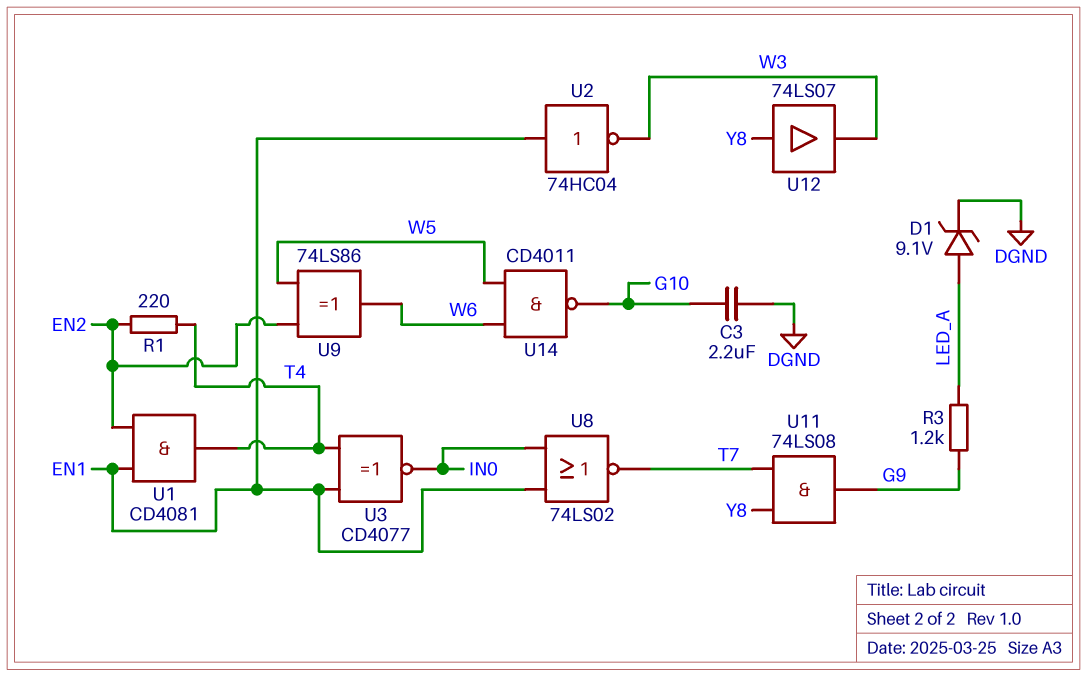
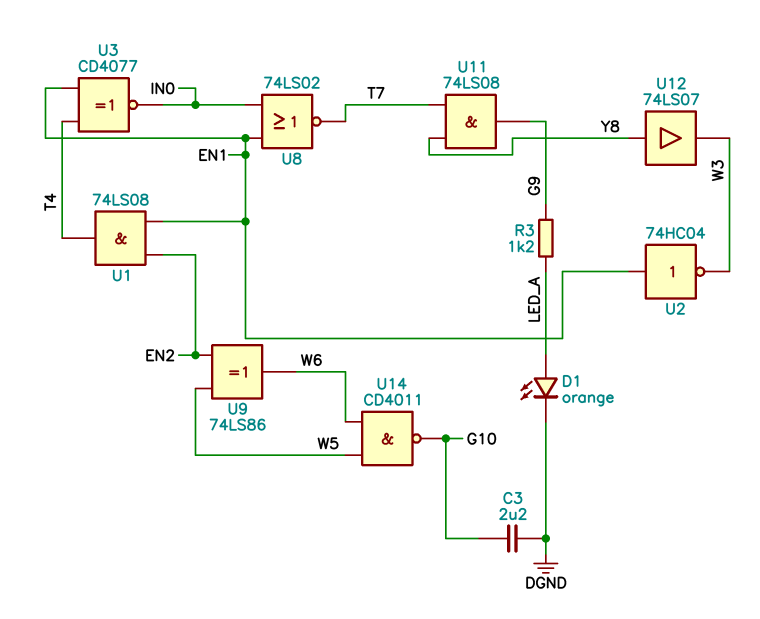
D1: zener 9.1V (A LED_A, K DGND) -> LED orange (A LED_A, K DGND)
R1: 220 (EN2, T4) -> none
U1: AND CD4081 (in EN1, in EN2, out T4) -> AND 74LS08 (in EN1, in EN2, out T4)

